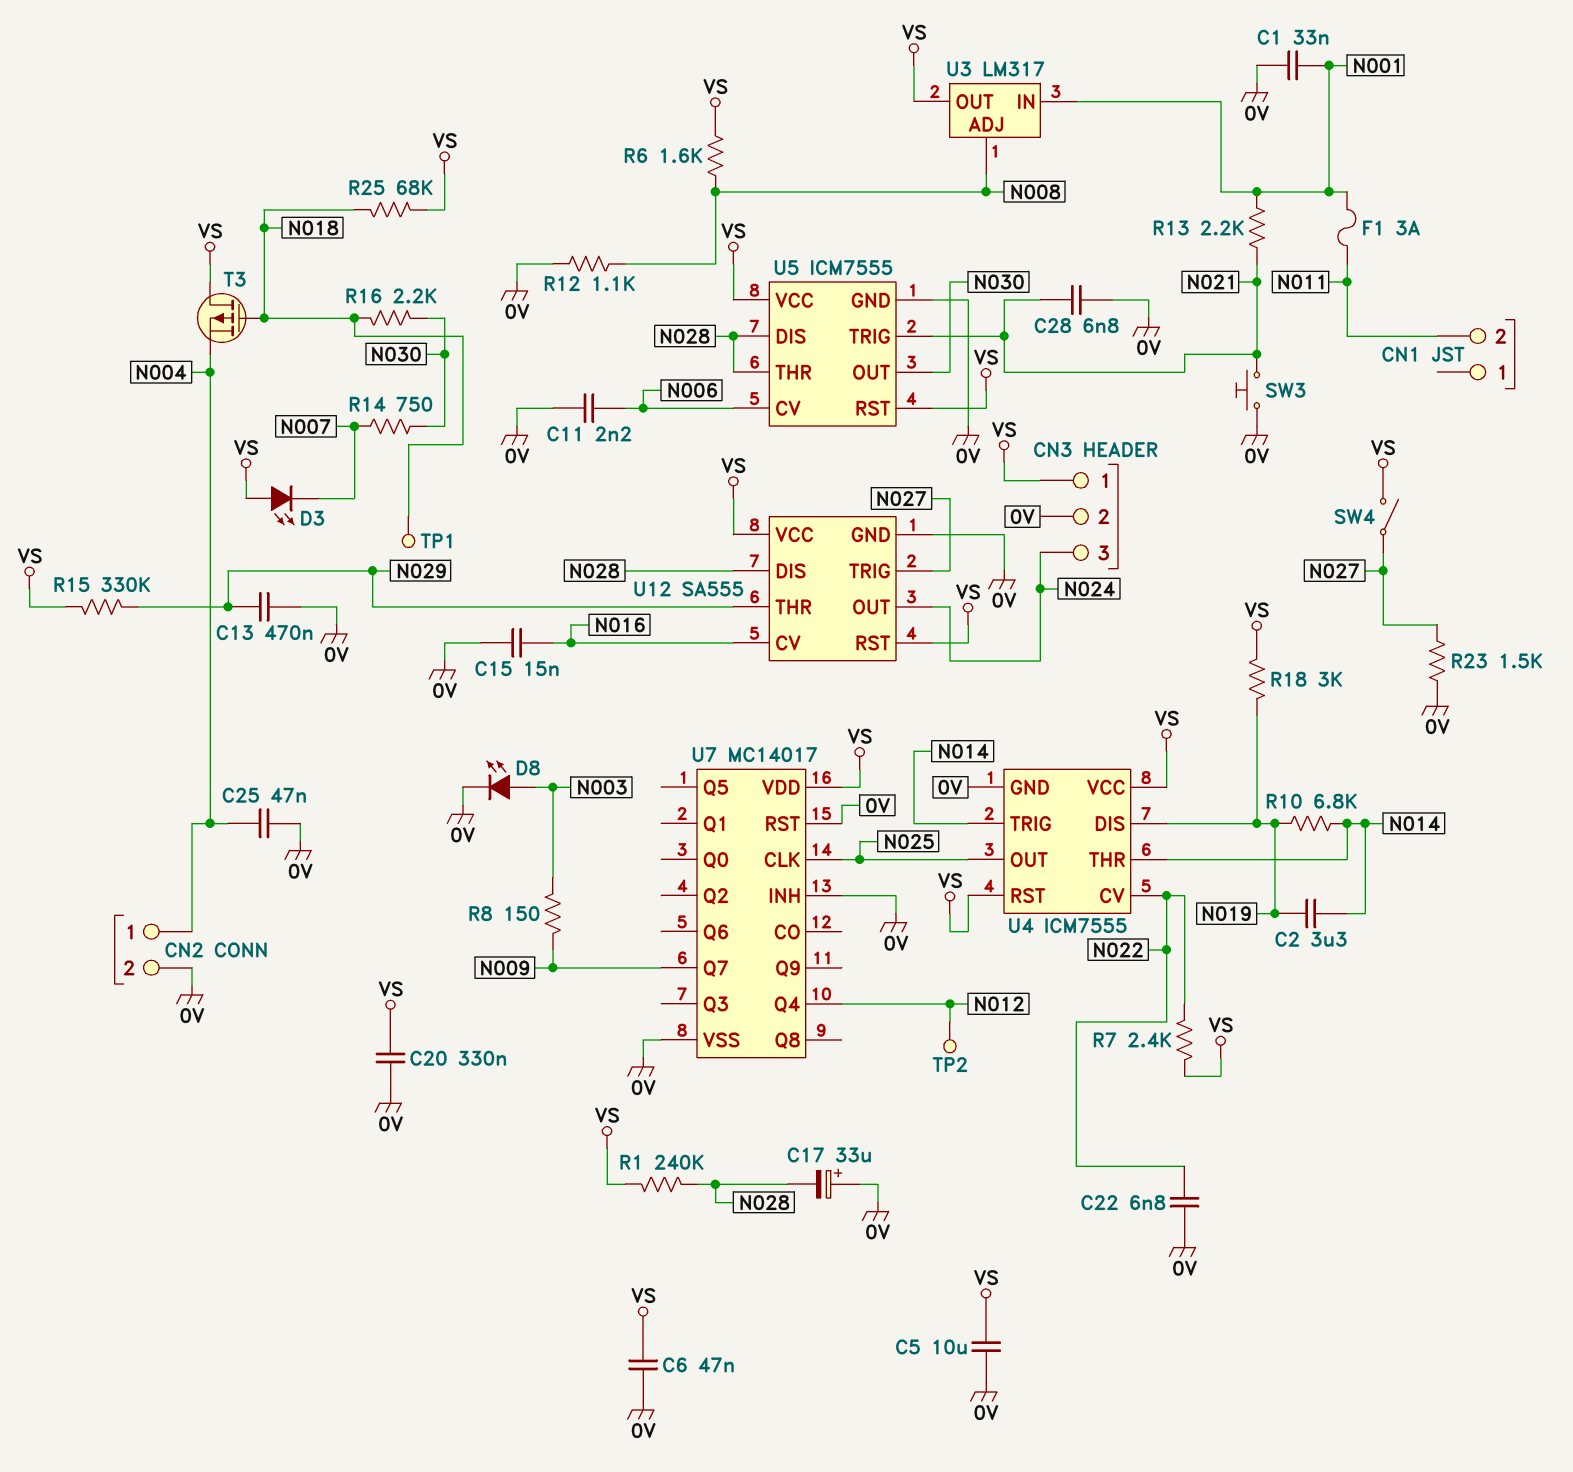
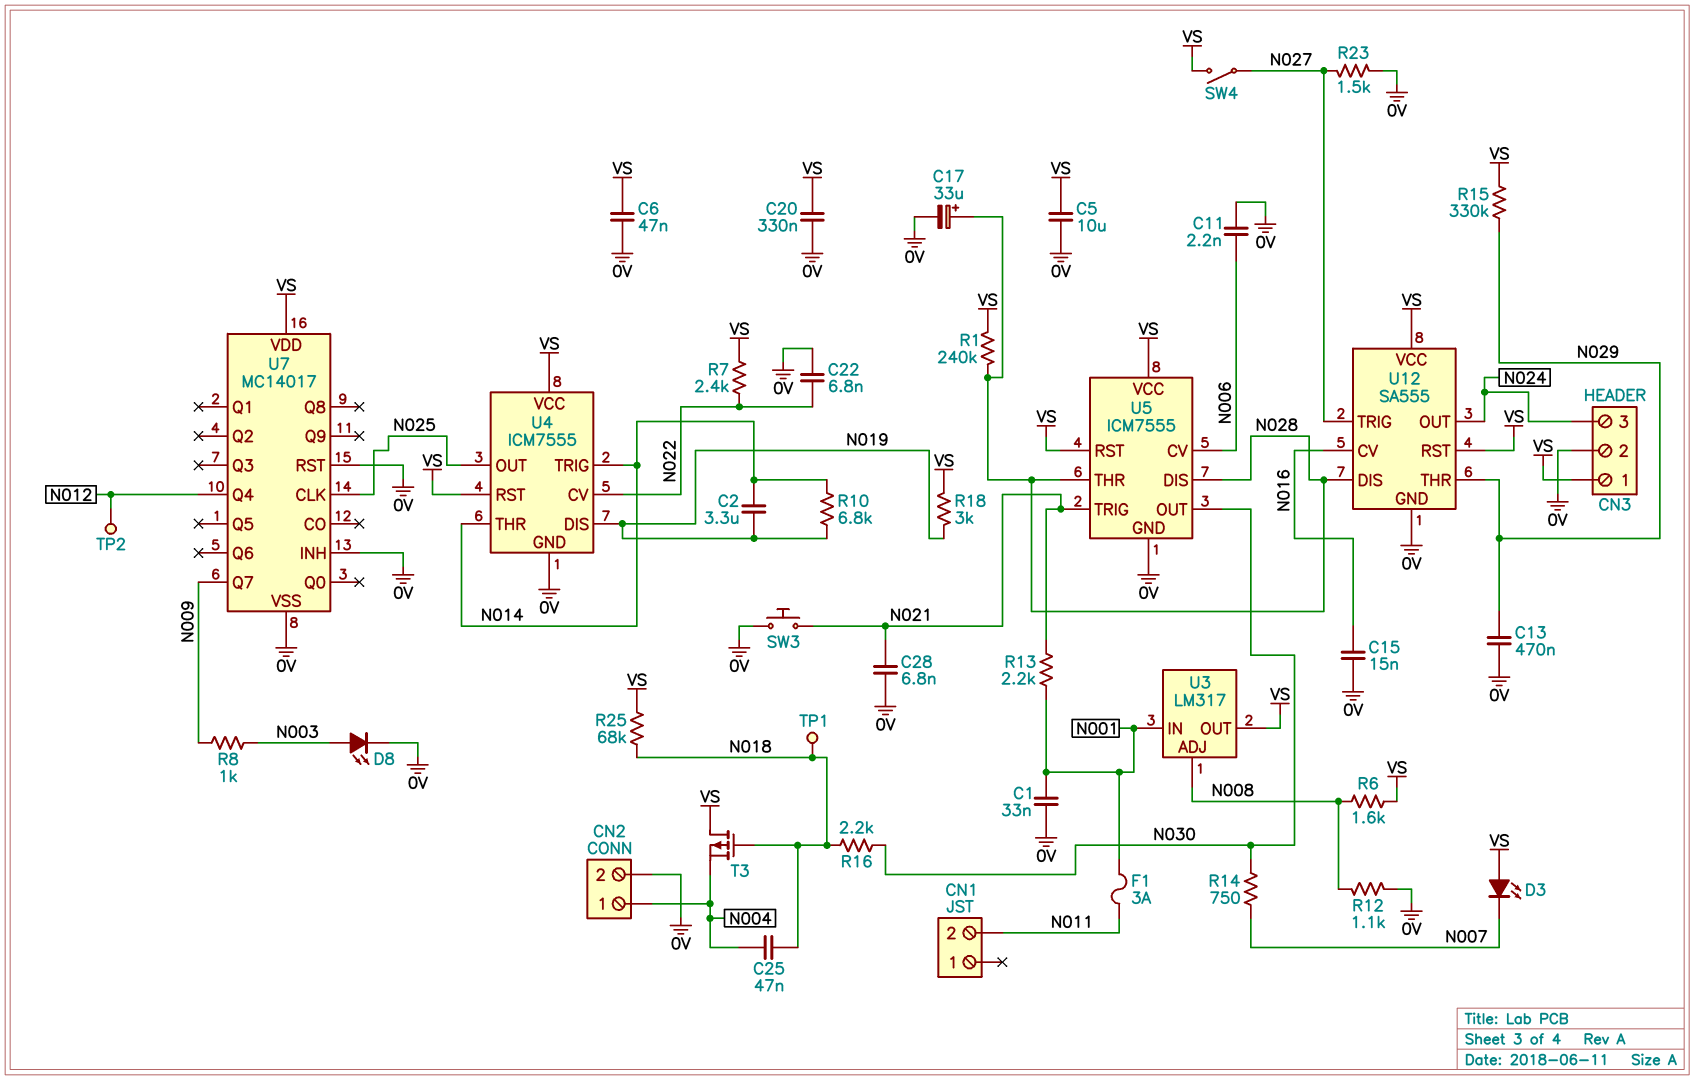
C17: 33uF (plus 0V, minus N028) -> 33uF (plus N028, minus 0V)
C25: 47nF (0V, N004) -> 47nF (N004, N018)
R8: 150 (N003, N009) -> 1k (N003, N009)

